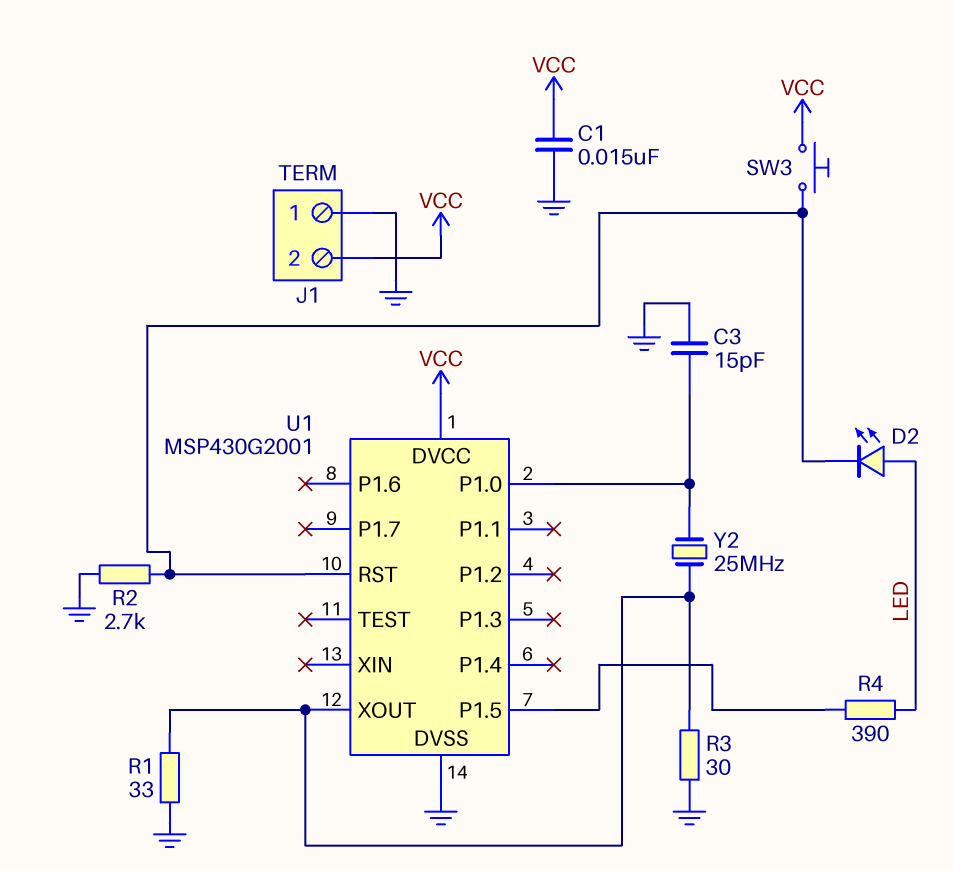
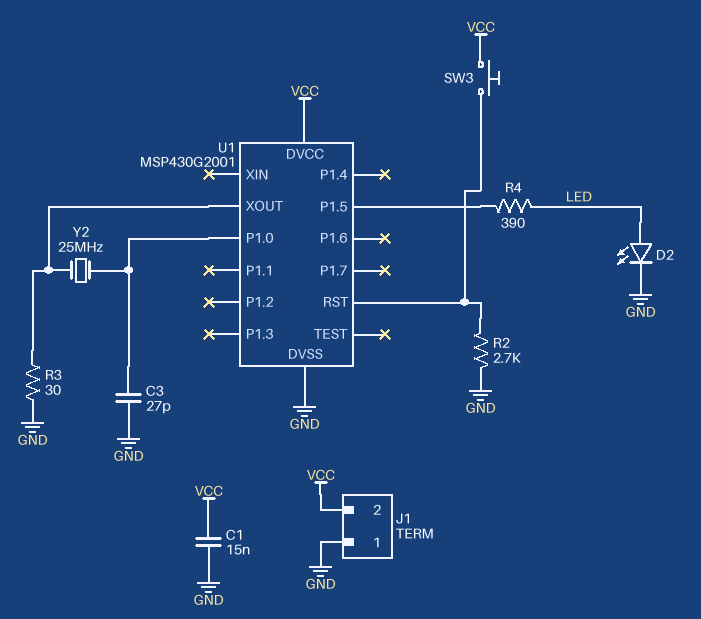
C3: 15pF (GND, U1/P1.0) -> 27pF (GND, U1/P1.0)
D2: LED (A LED, K U1/RST) -> LED (A LED, K GND)
R1: 33 (GND, U1/XOUT) -> none

